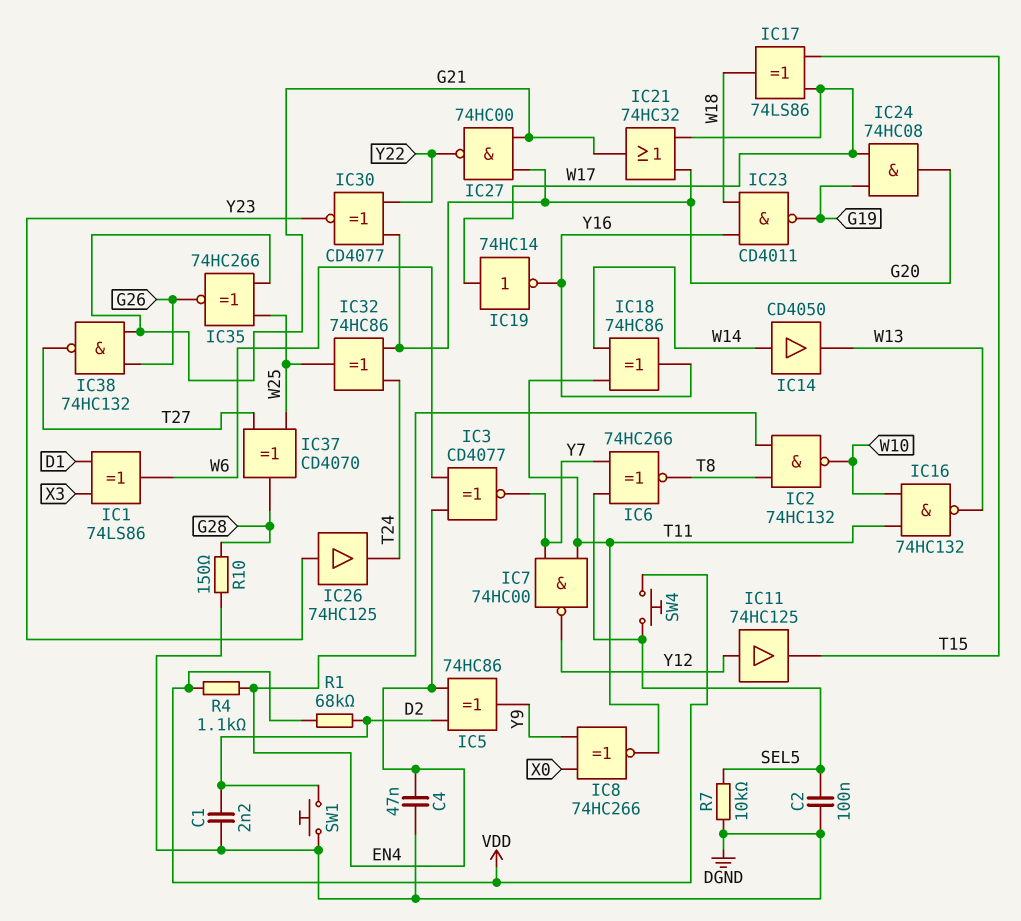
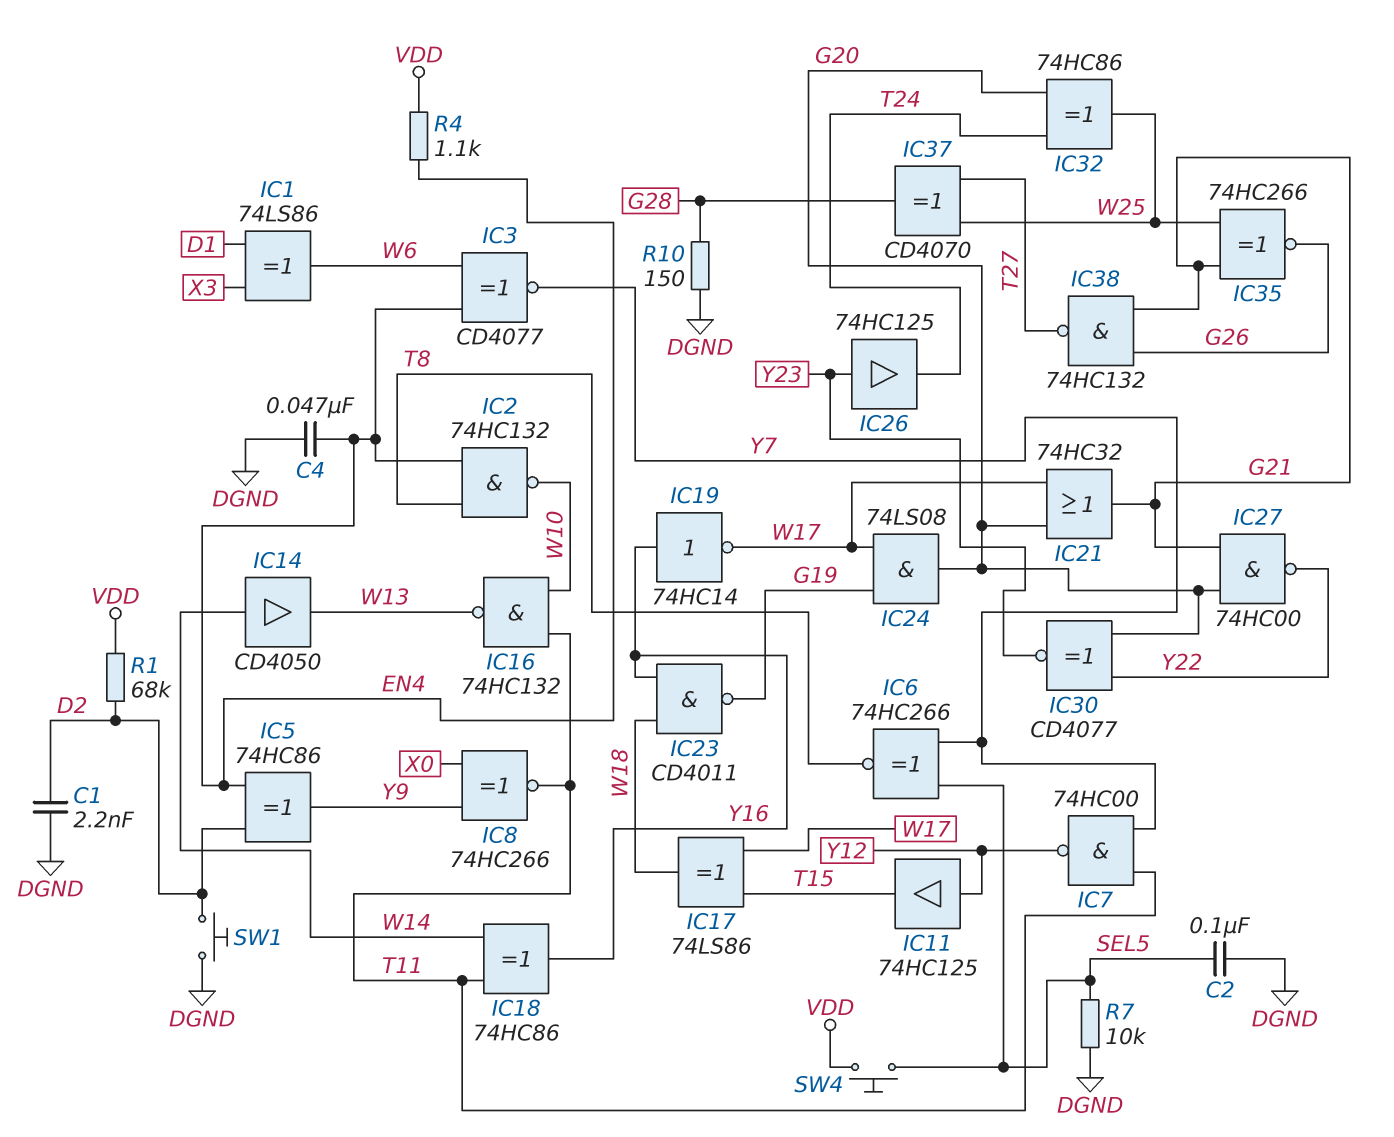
IC19: NOT 74HC14 (in W17, out Y16) -> NOT 74HC14 (in Y16, out W17)
IC24: AND 74HC08 (in G19, in W17, out G20) -> AND 74LS08 (in G19, in W17, out G20)

